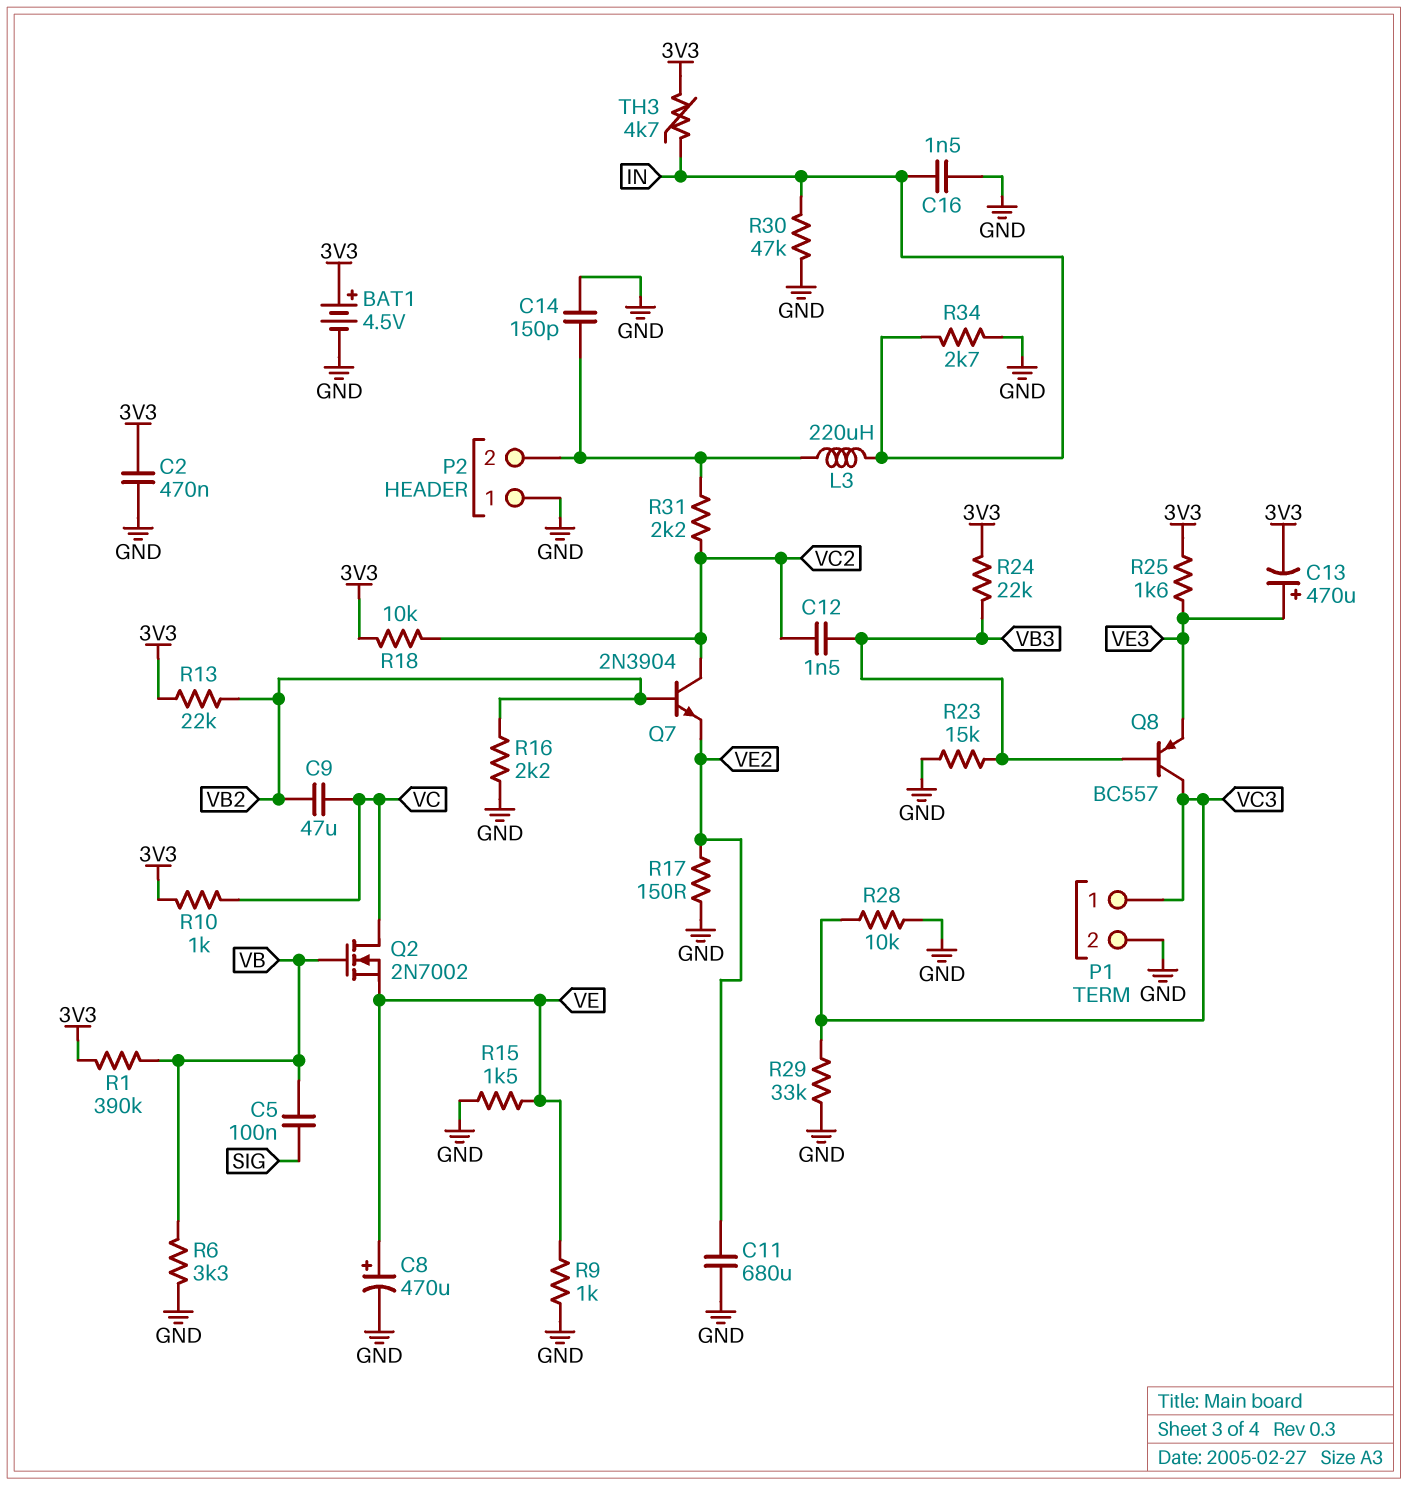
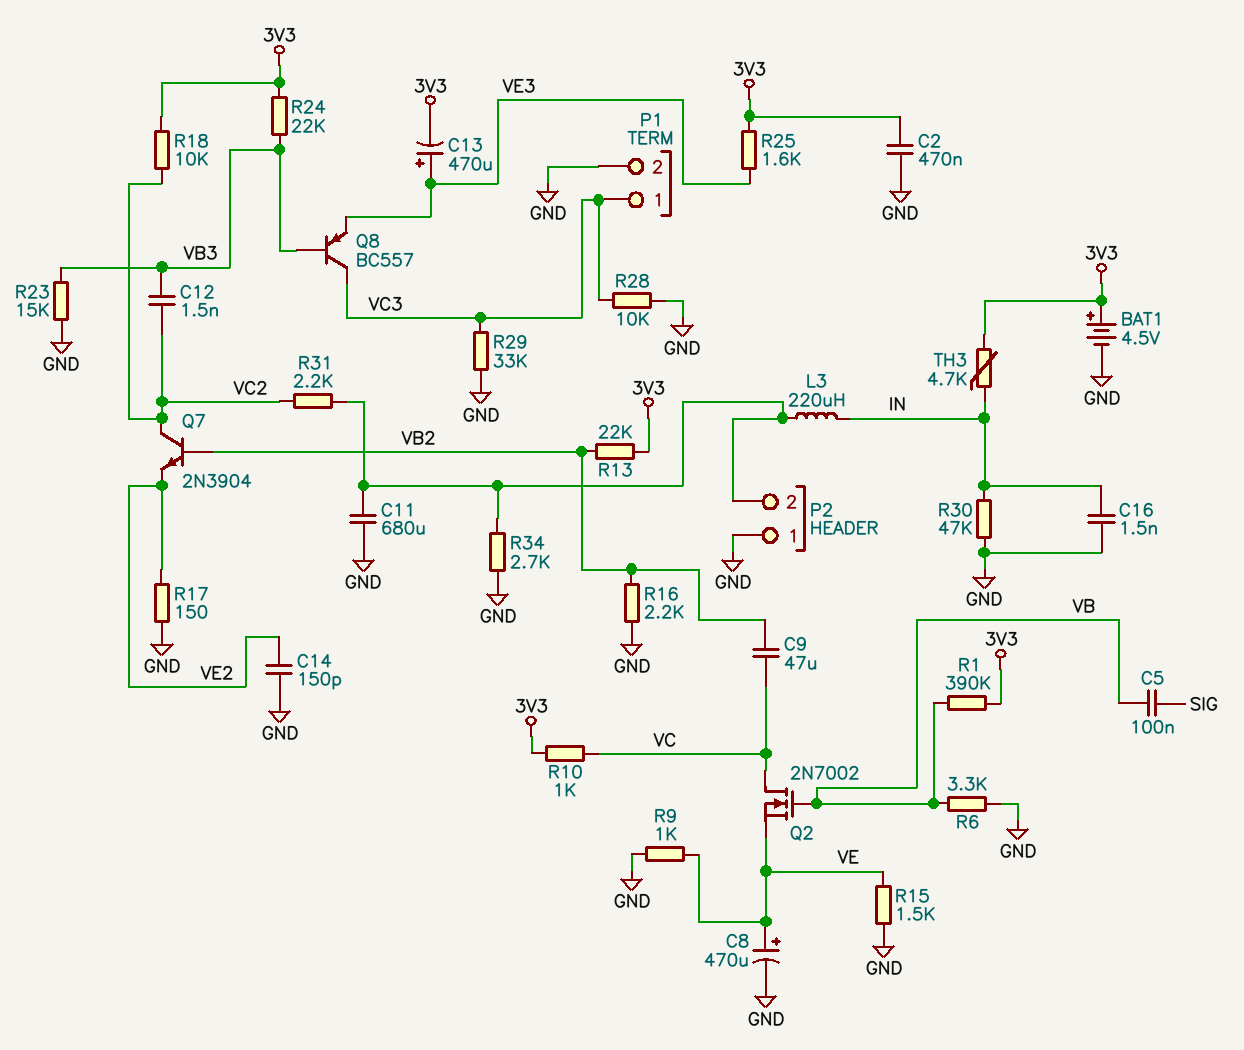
C11: 680uF (GND, VE2) -> 680uF (GND, P2/2)
C14: 150pF (GND, P2/2) -> 150pF (GND, VE2)
R34: 2.7k (GND, IN) -> 2.7k (GND, P2/2)

